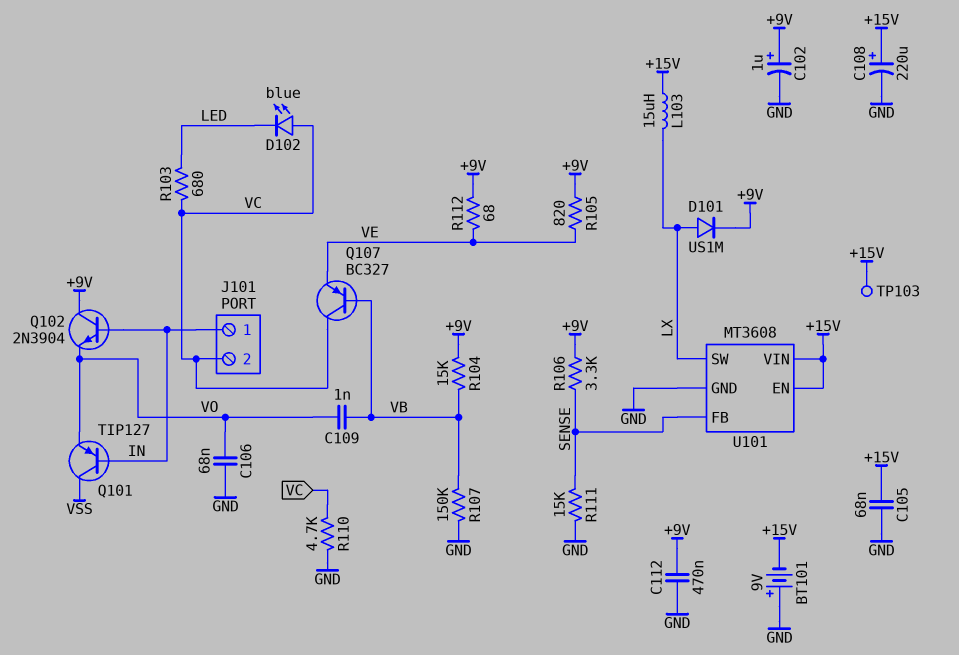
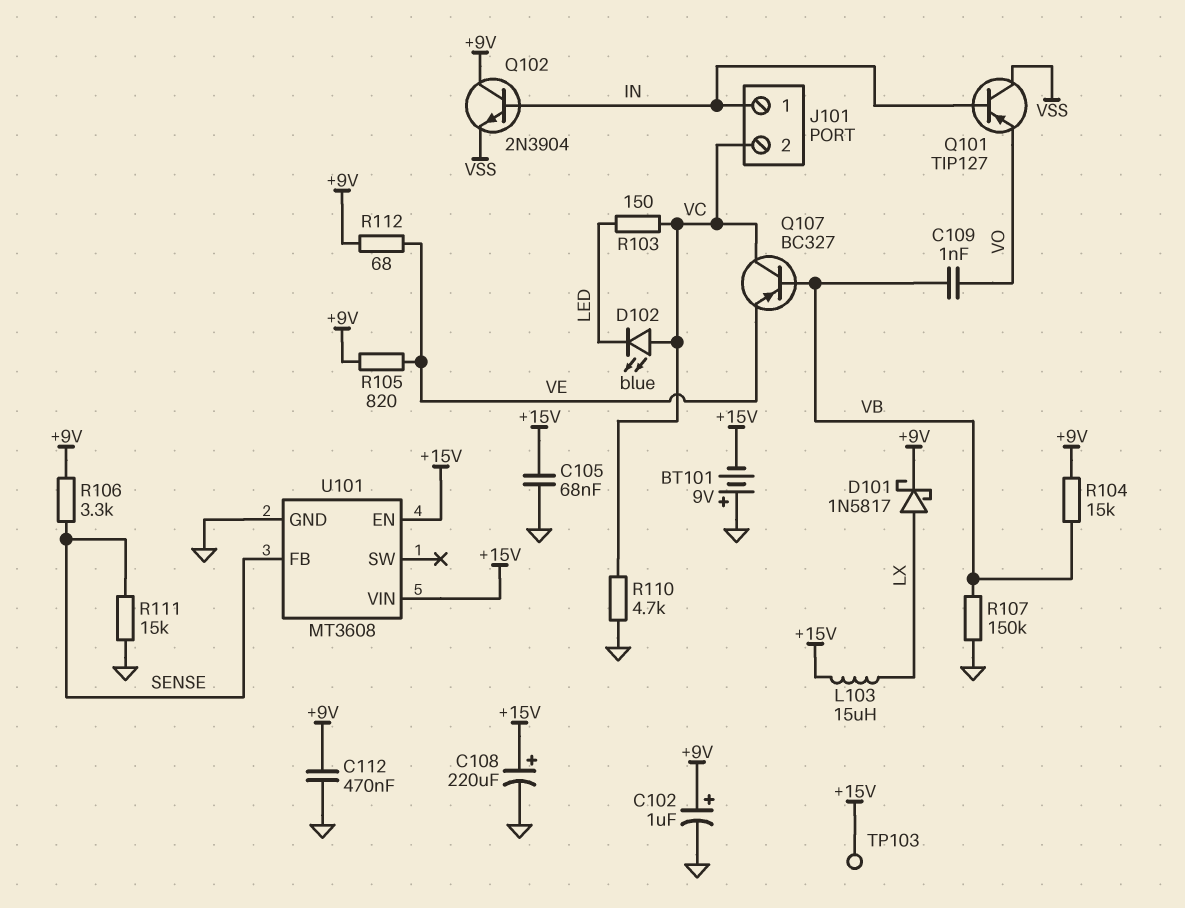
C106: 68nF (GND, VO) -> none
D101: diode US1M (A LX, K +9V) -> schottky 1N5817 (A LX, K +9V)
Q102: NPN 2N3904 (B IN, C +9V, E VO) -> NPN 2N3904 (B IN, C +9V, E VSS)
R103: 680 (LED, VC) -> 150 (LED, VC)
U101 pin SW: LX -> none

